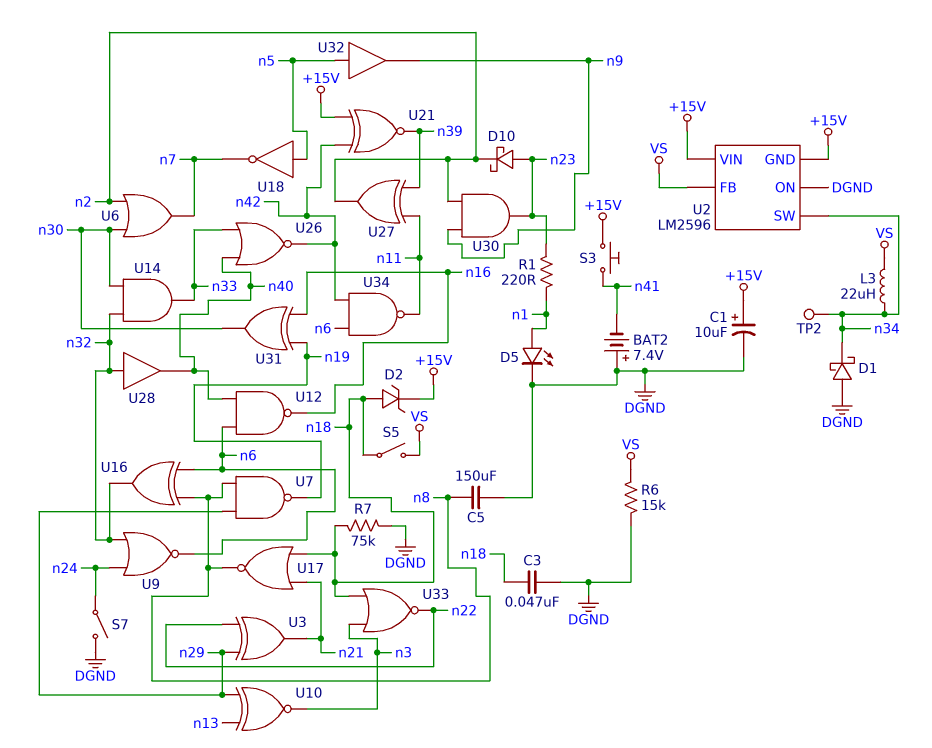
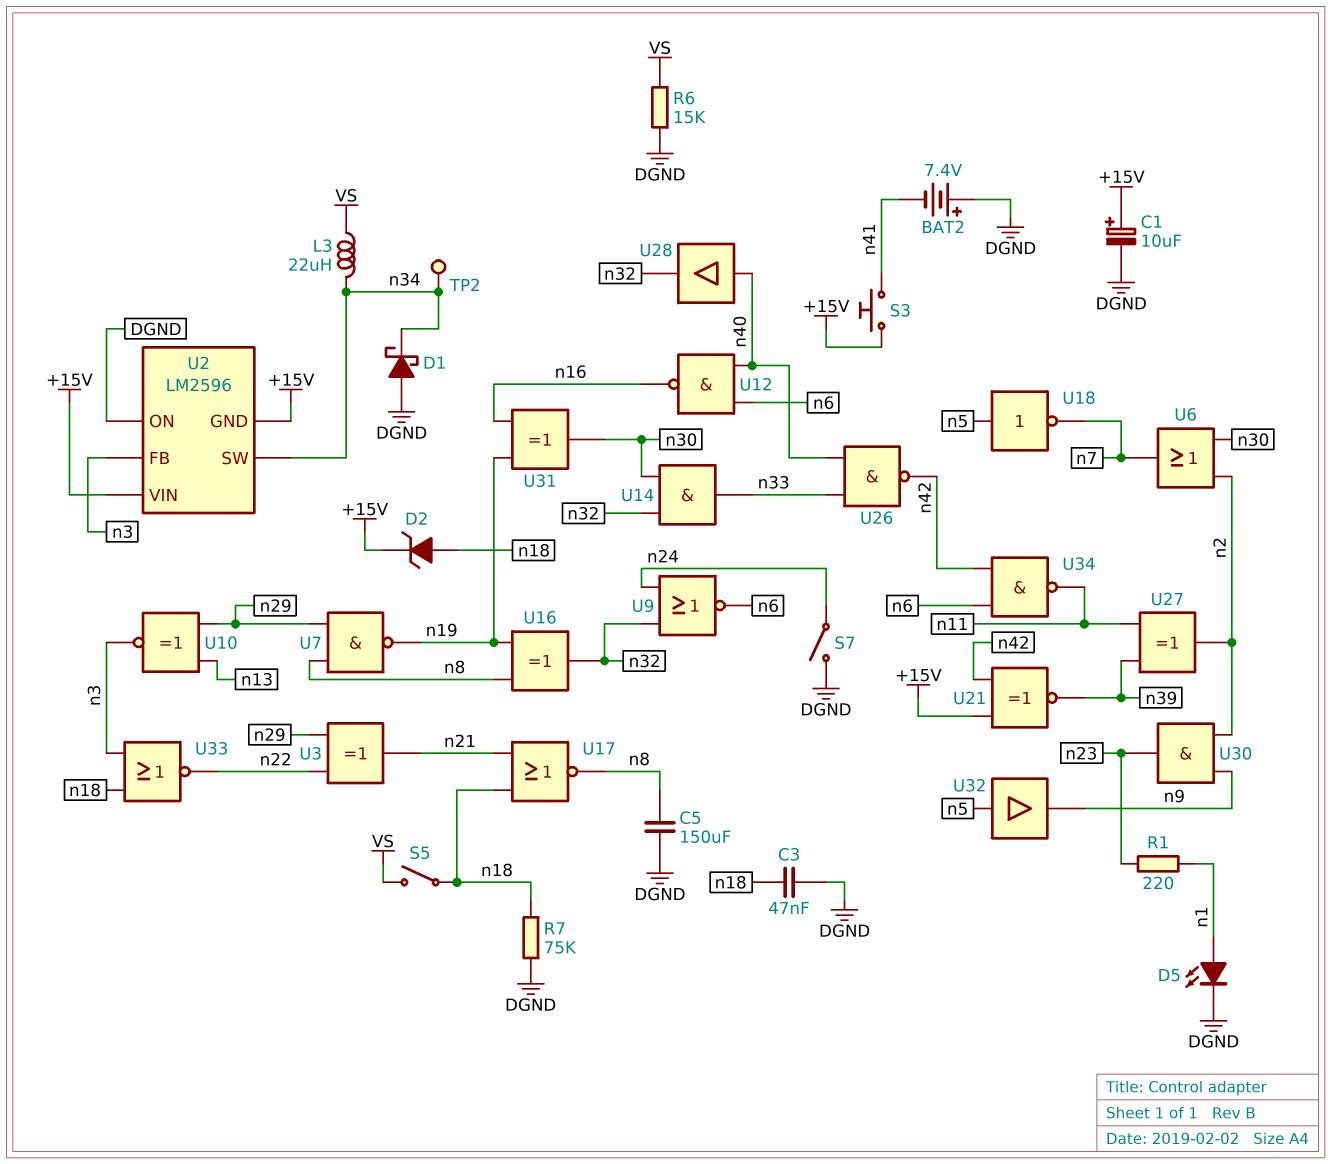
D10: schottky (A n23, K n2) -> none
U2 pin FB: VS -> n3
U16: XOR (in n6, in n8, out n32) -> XOR (in n8, in n19, out n32)
U26: NOR (in n33, in n40, out n42) -> NAND (in n33, in n40, out n42)
U28: buffer (in n32, out n40) -> buffer (in n40, out n32)

